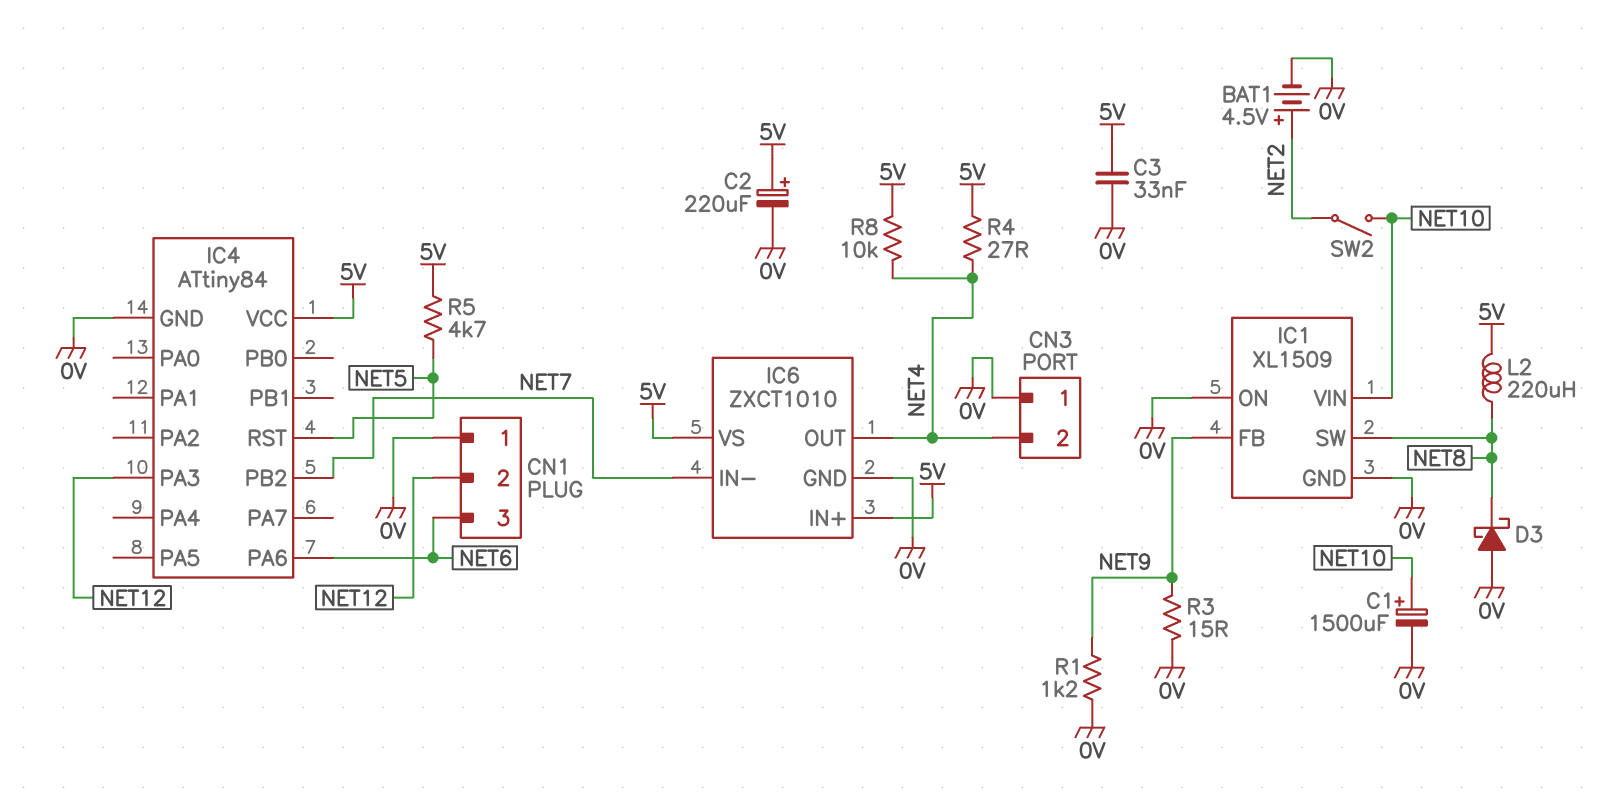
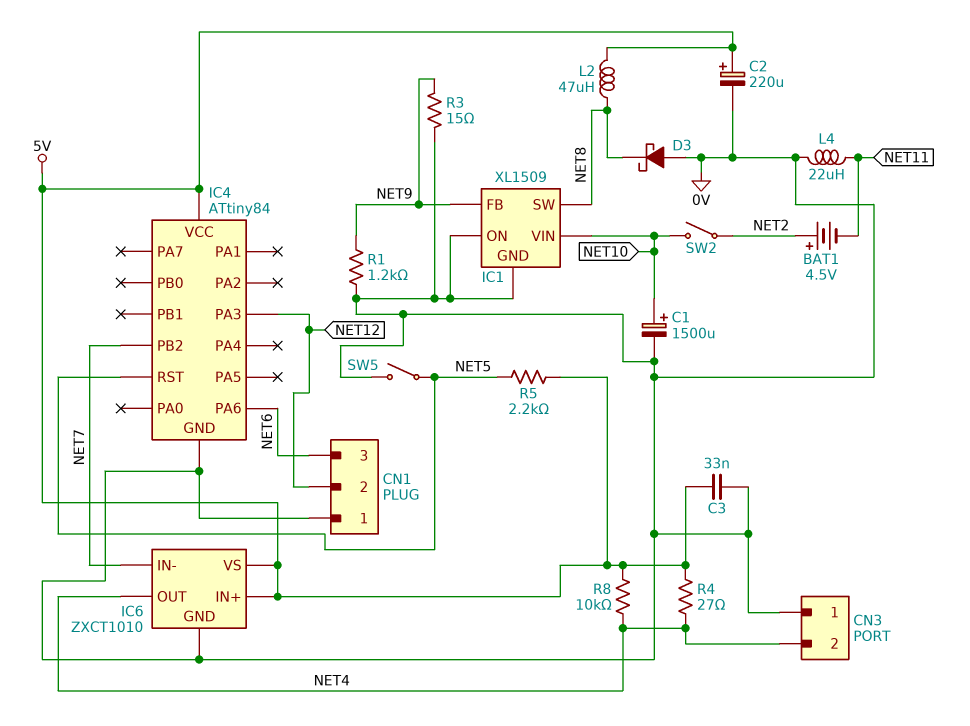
BAT1: 4.5V (plus NET2, minus 0V) -> 4.5V (plus NET2, minus NET11)
L2: 220uH (5V, NET8) -> 47uH (5V, NET8)
L4: none -> 22uH (0V, NET11)
R5: 4.7k (5V, NET5) -> 2.2k (5V, NET5)
SW5: none -> switch (0V, NET5)

